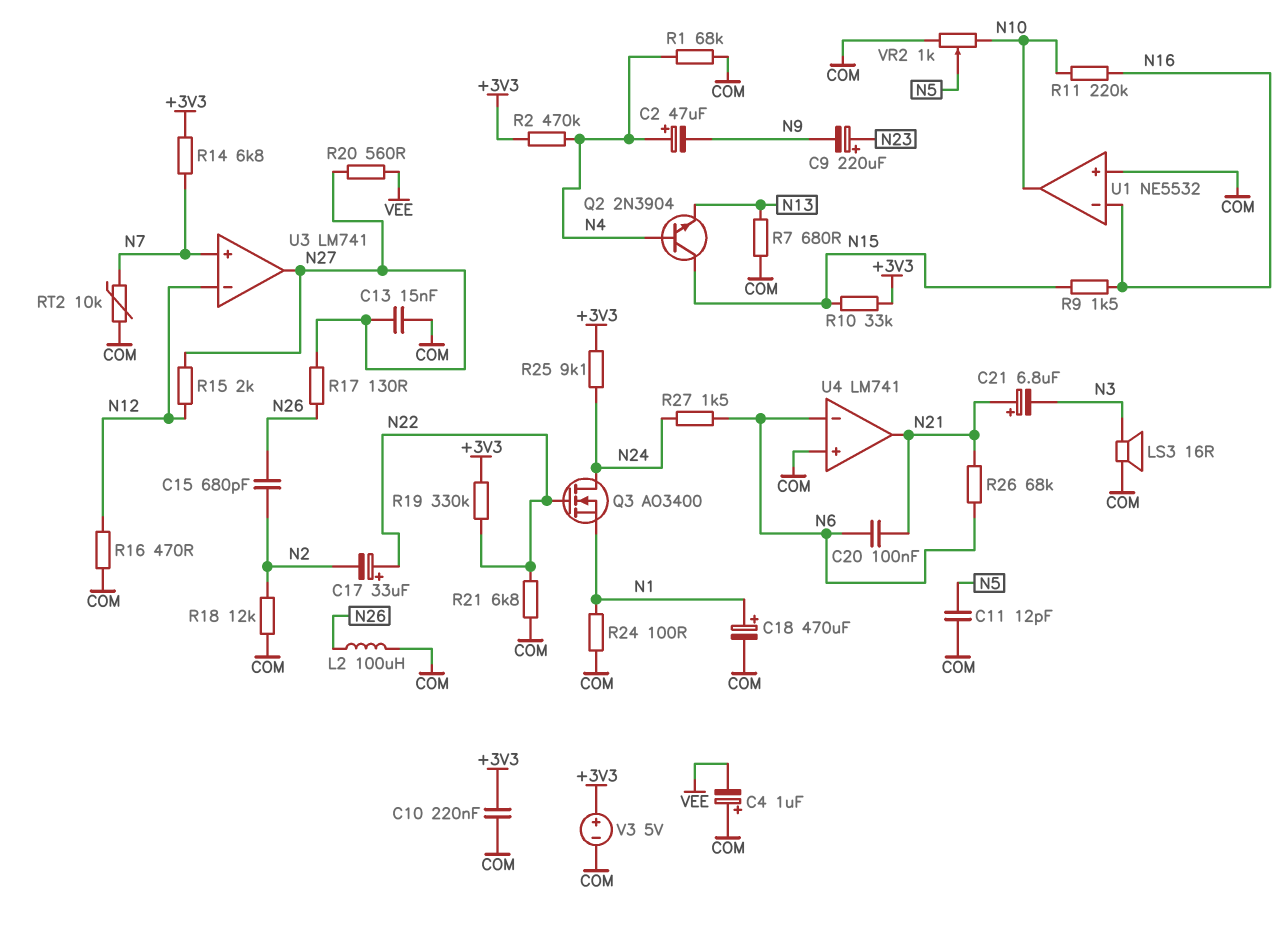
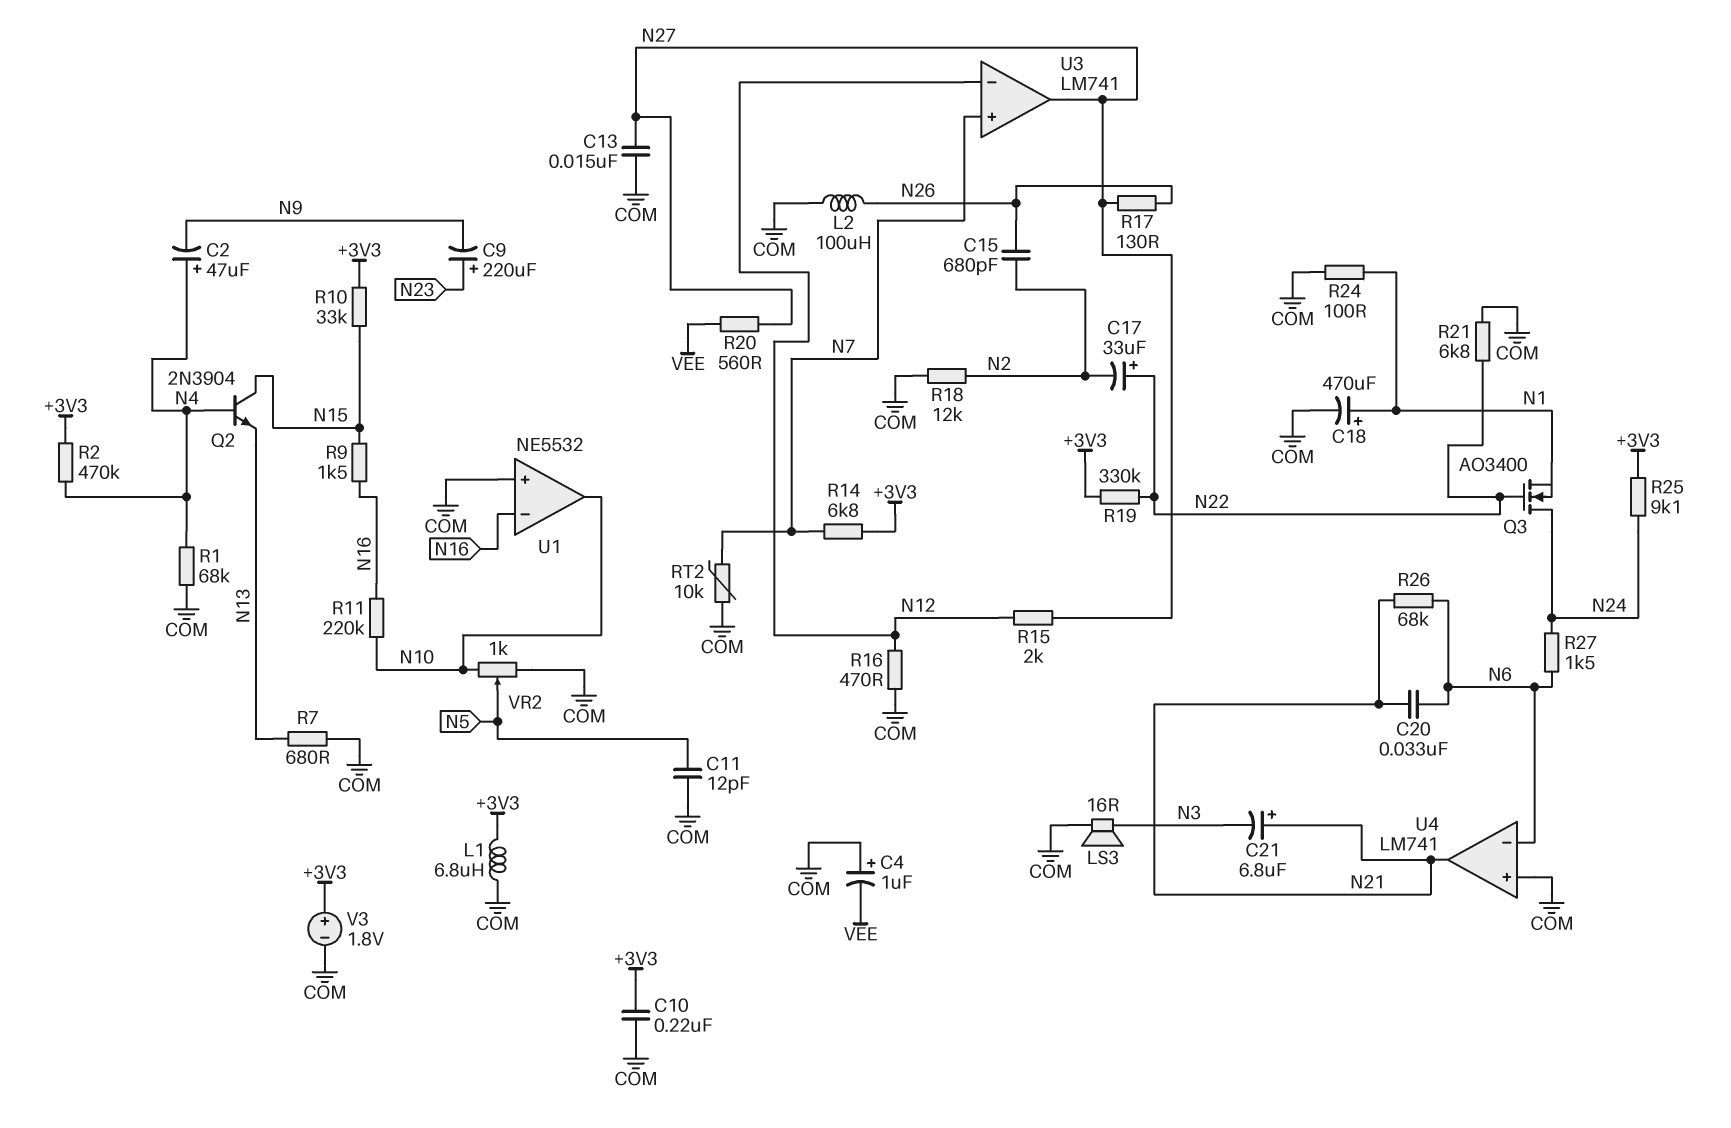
C20: 100nF (N6, N21) -> 33nF (N6, N21)
L1: none -> 6.8uH (+3V3, COM)
V3: 5V (plus +3V3, minus COM) -> 1.8V (plus +3V3, minus COM)

